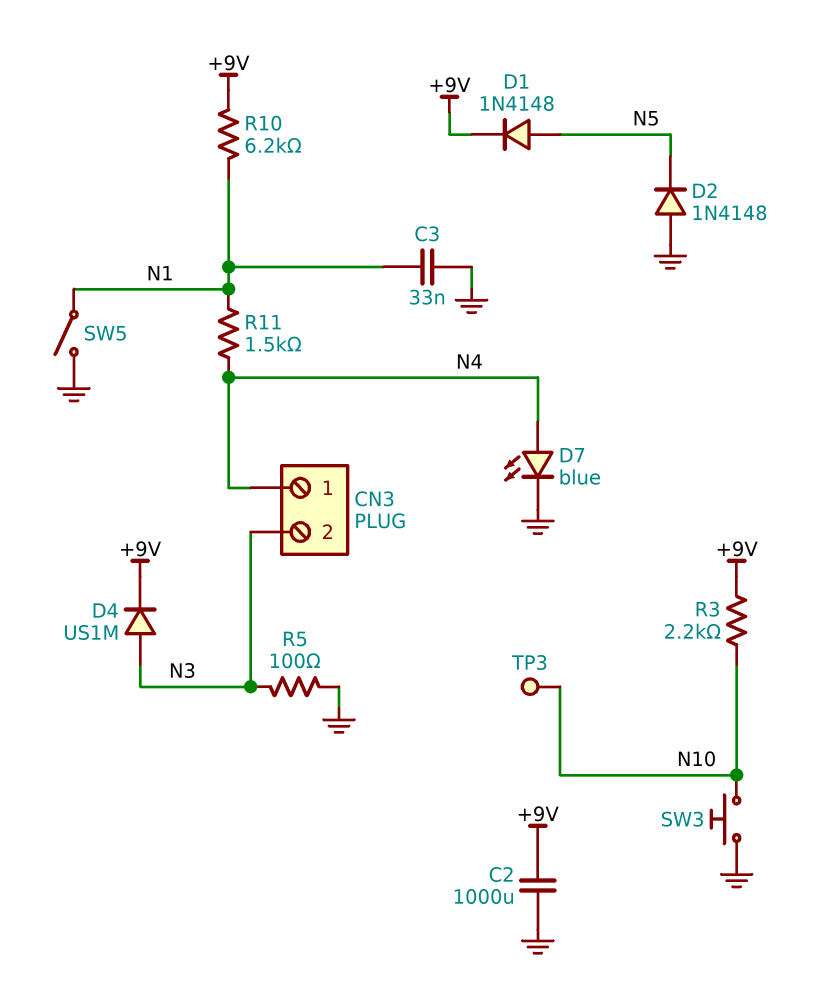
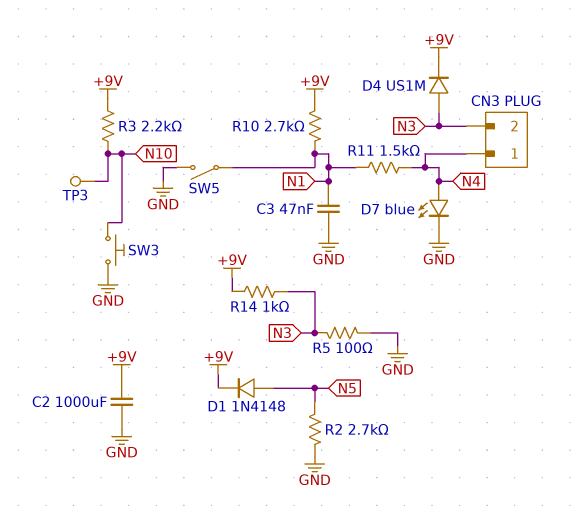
C3: 33nF (GND, N1) -> 47nF (GND, N1)
D2: diode 1N4148 (A GND, K N5) -> none
R2: none -> 2.7k (GND, N5)
R10: 6.2k (+9V, N1) -> 2.7k (+9V, N1)
R14: none -> 1k (+9V, N3)

